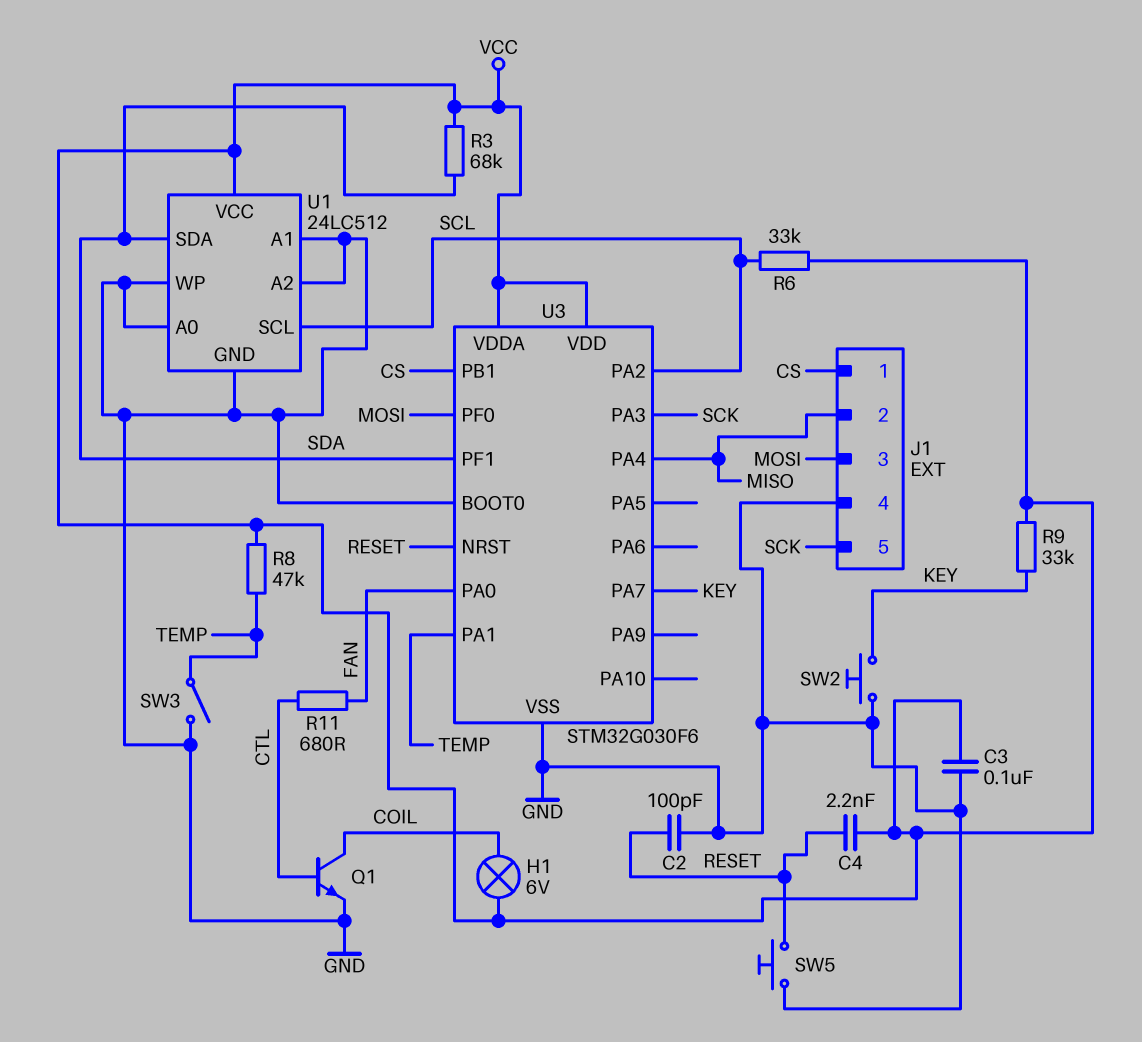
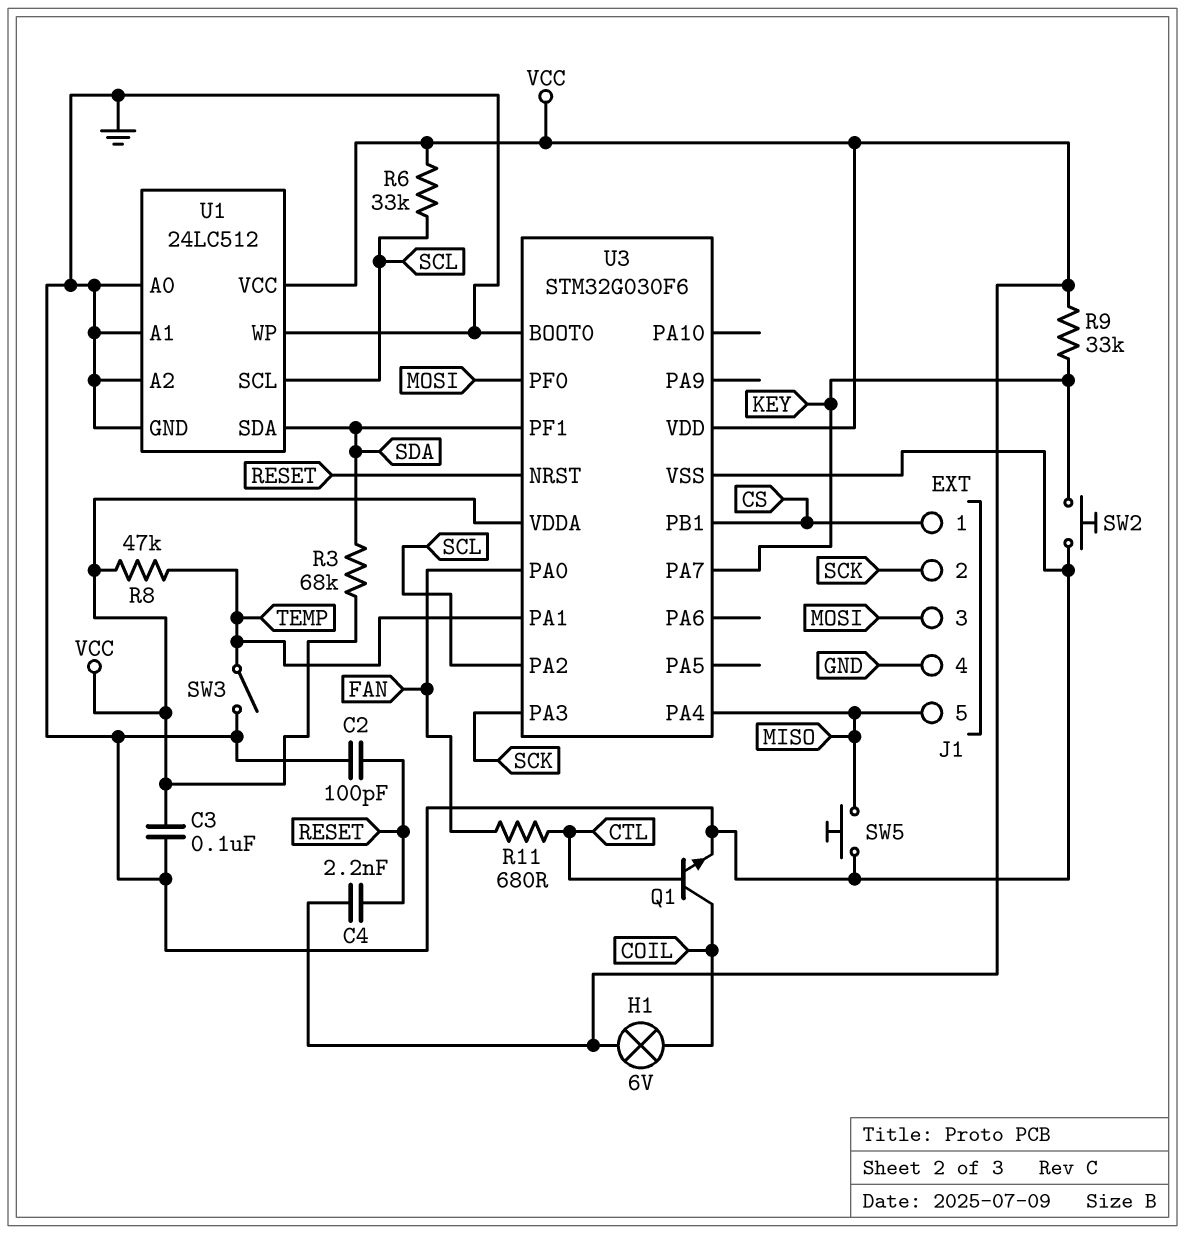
J1 pin 2: MISO -> SCK
J1 pin 5: SCK -> MISO
SW5: button (GND, RESET) -> button (GND, MISO)

